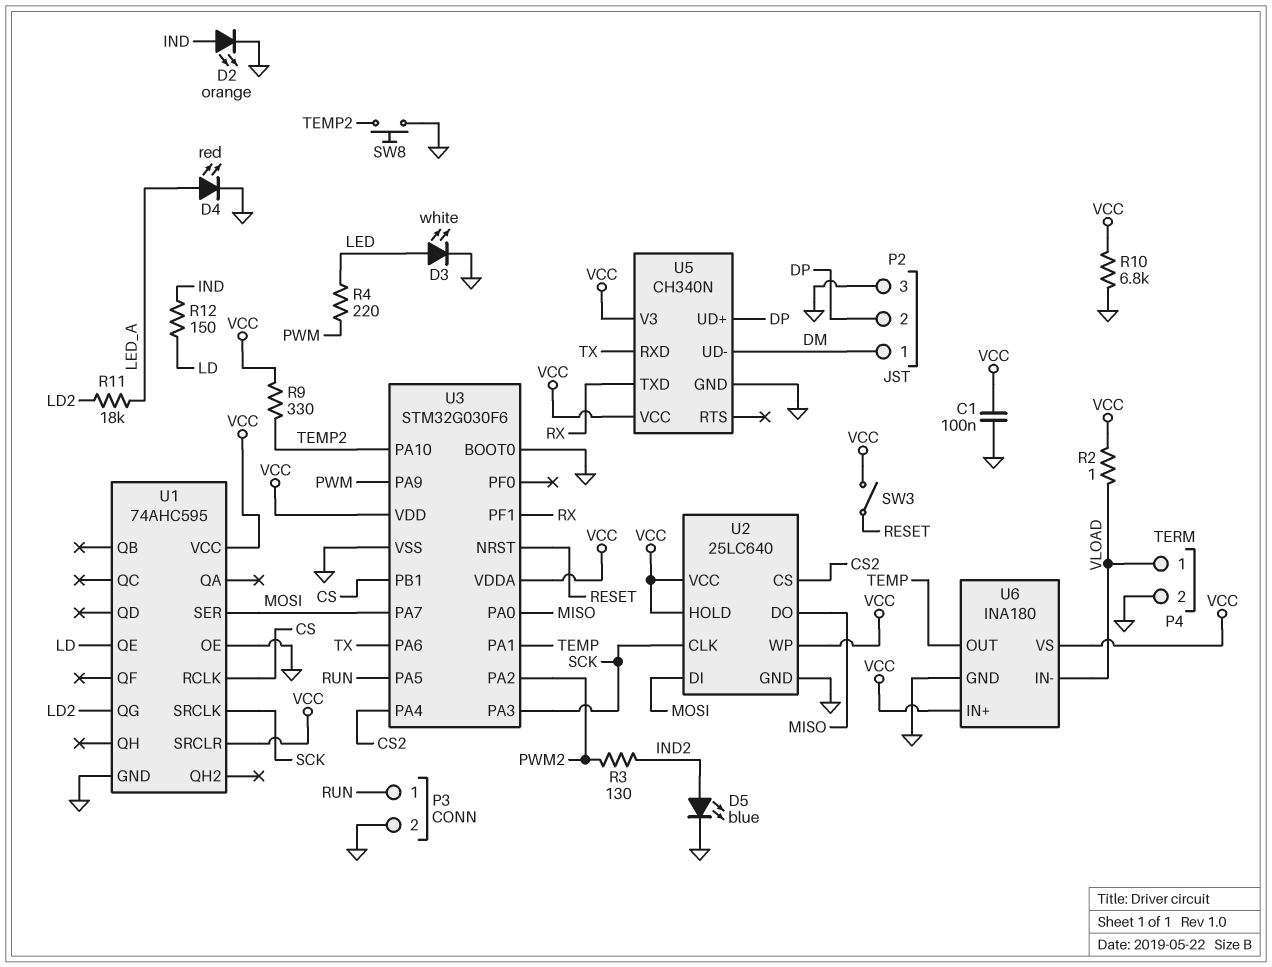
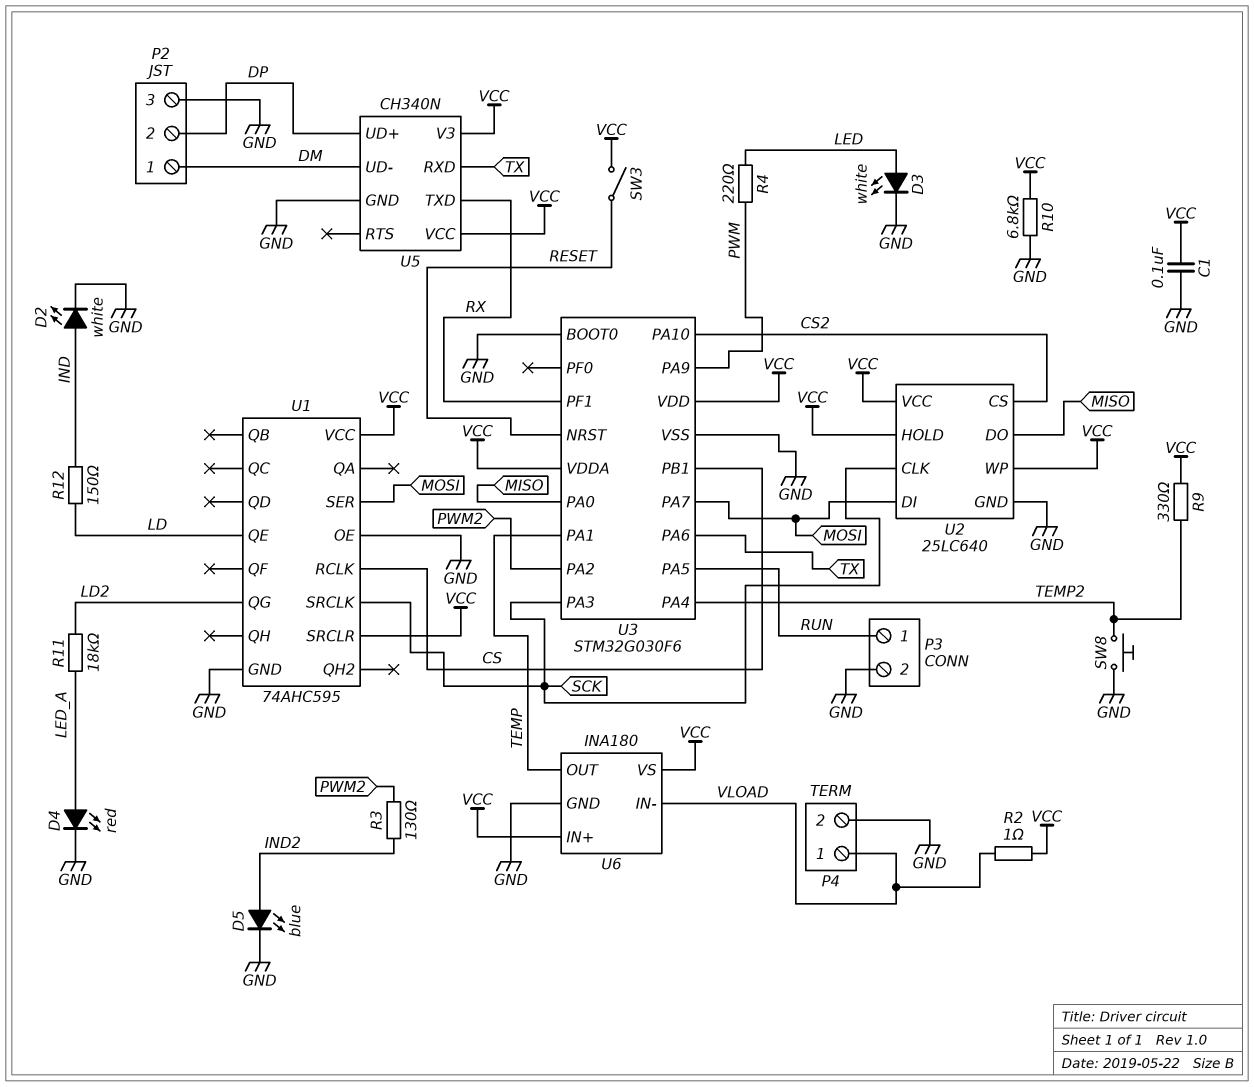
D2: LED orange (A IND, K GND) -> LED white (A IND, K GND)
U3 pin PA4: CS2 -> TEMP2
U3 pin PA10: TEMP2 -> CS2

